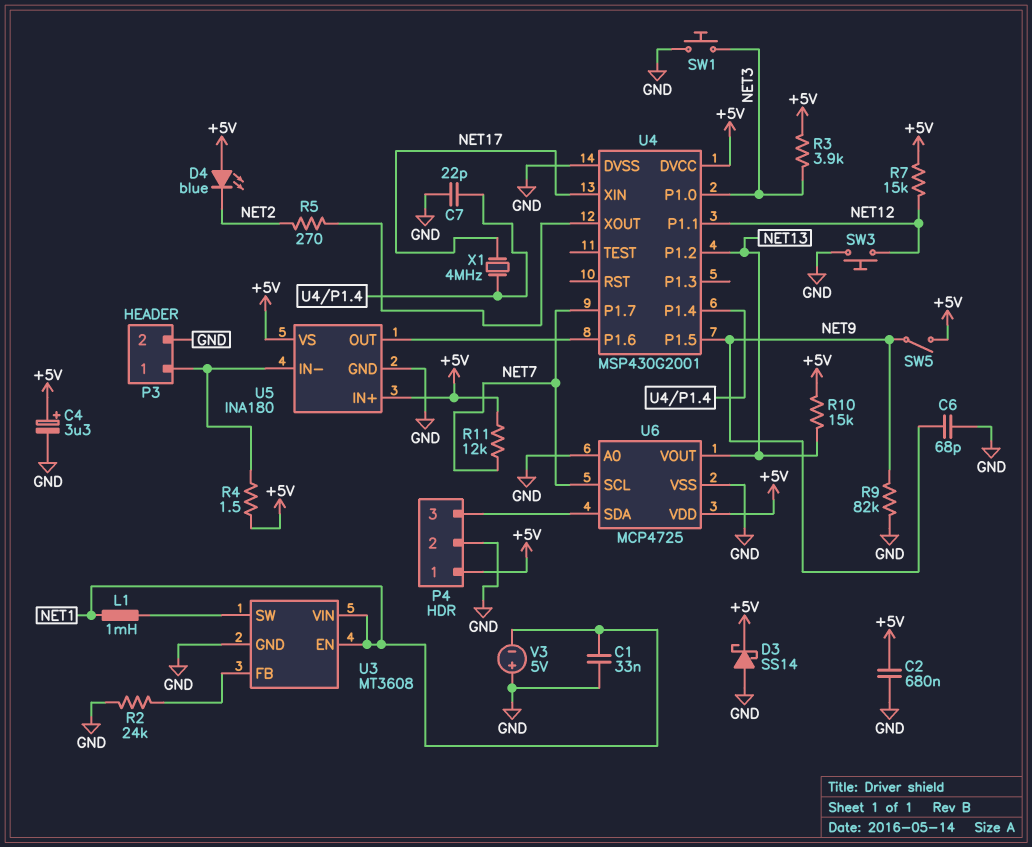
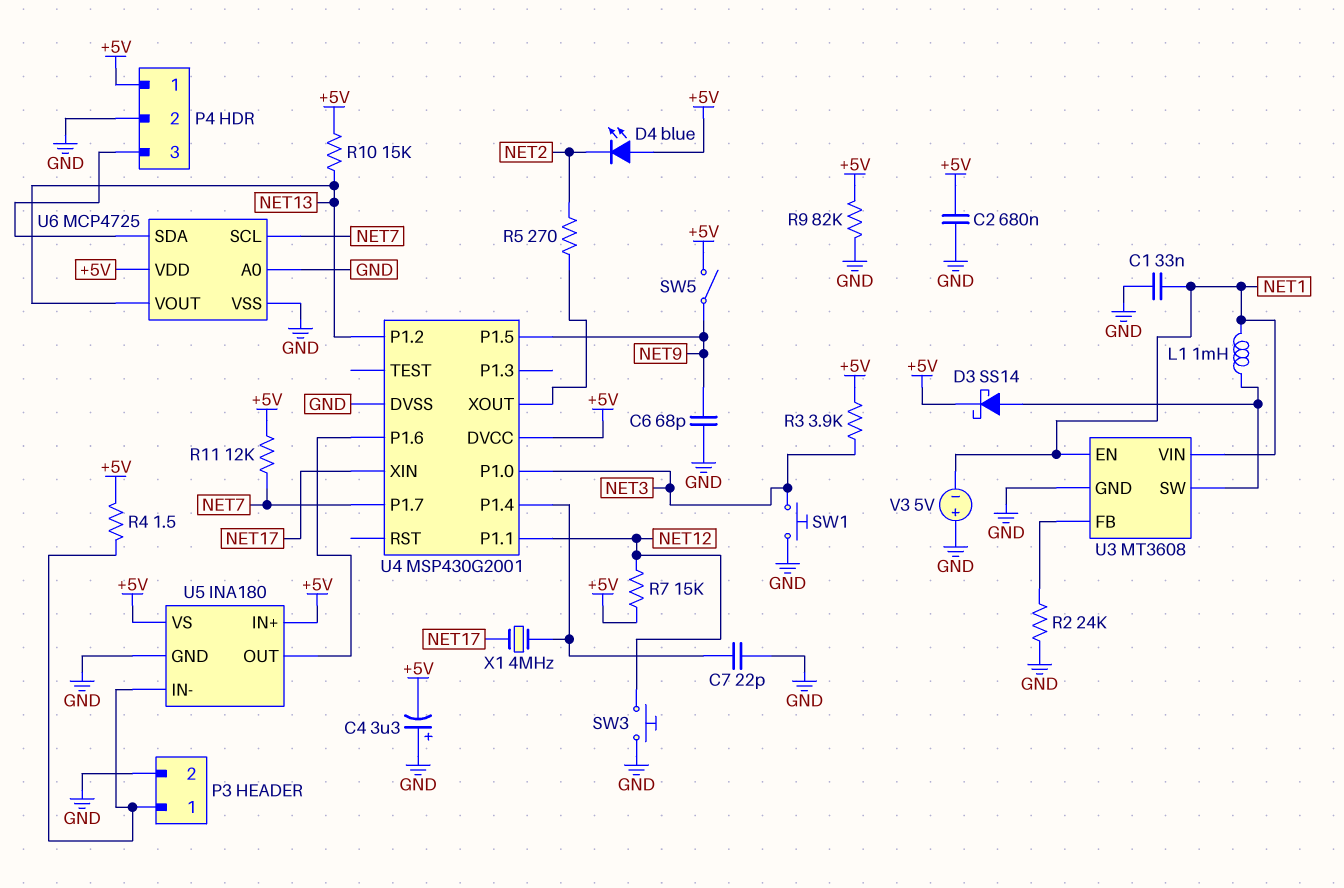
C4: 3.3uF (plus +5V, minus GND) -> 3.3uF (plus GND, minus +5V)
D3: schottky SS14 (A GND, K +5V) -> schottky SS14 (A U3/SW, K +5V)
R9: 82k (GND, NET9) -> 82k (+5V, GND)

